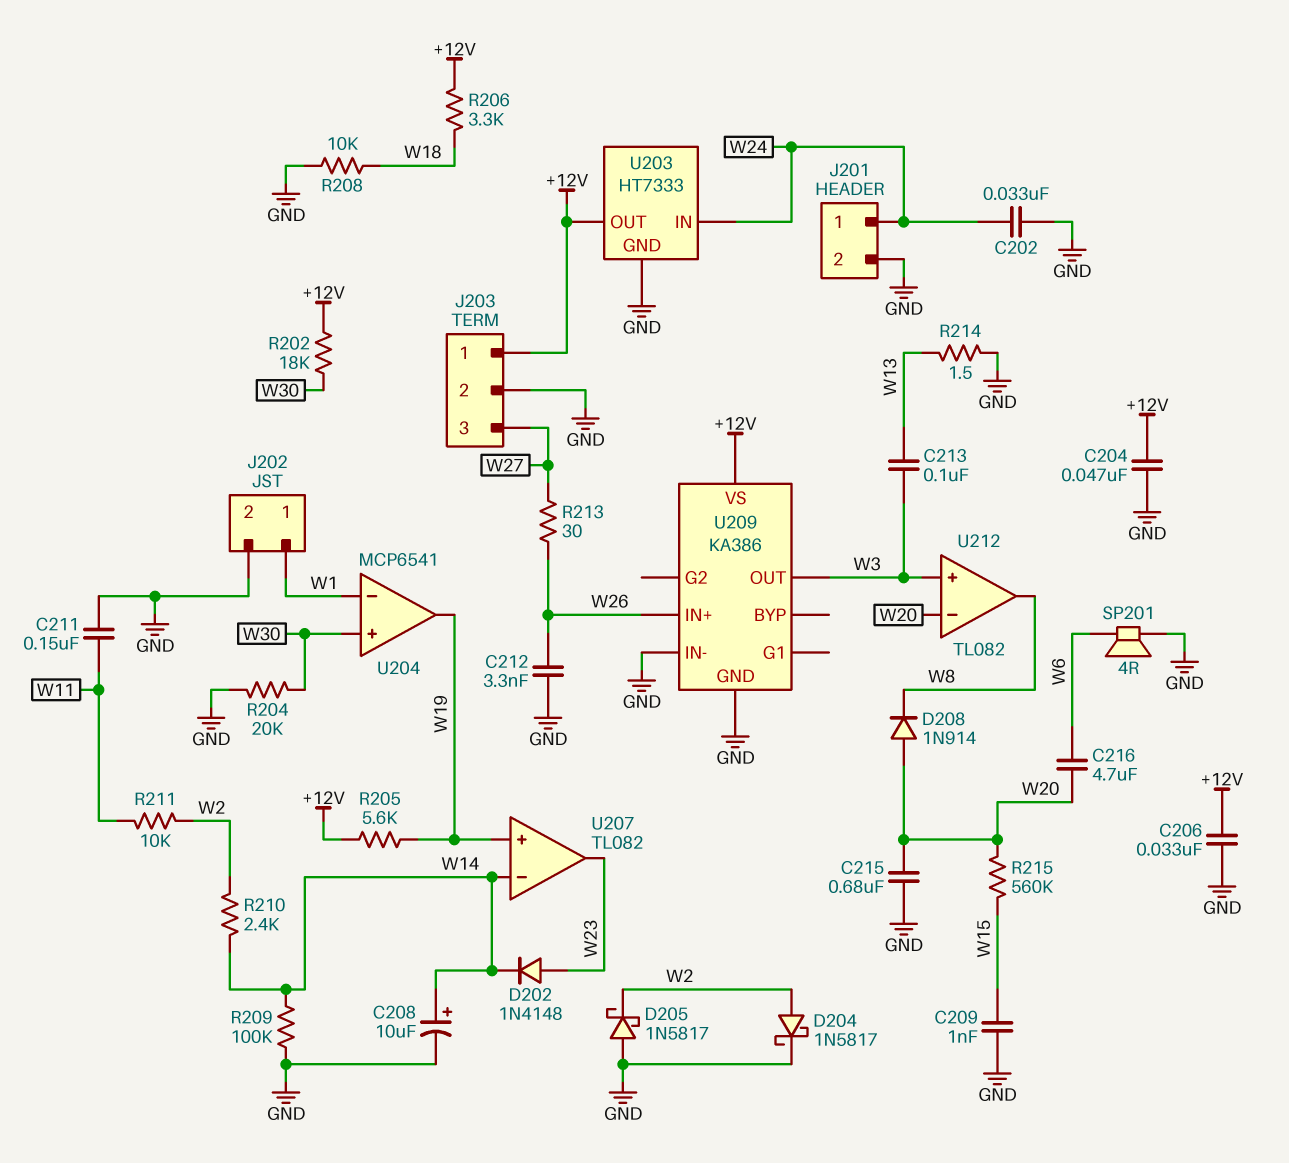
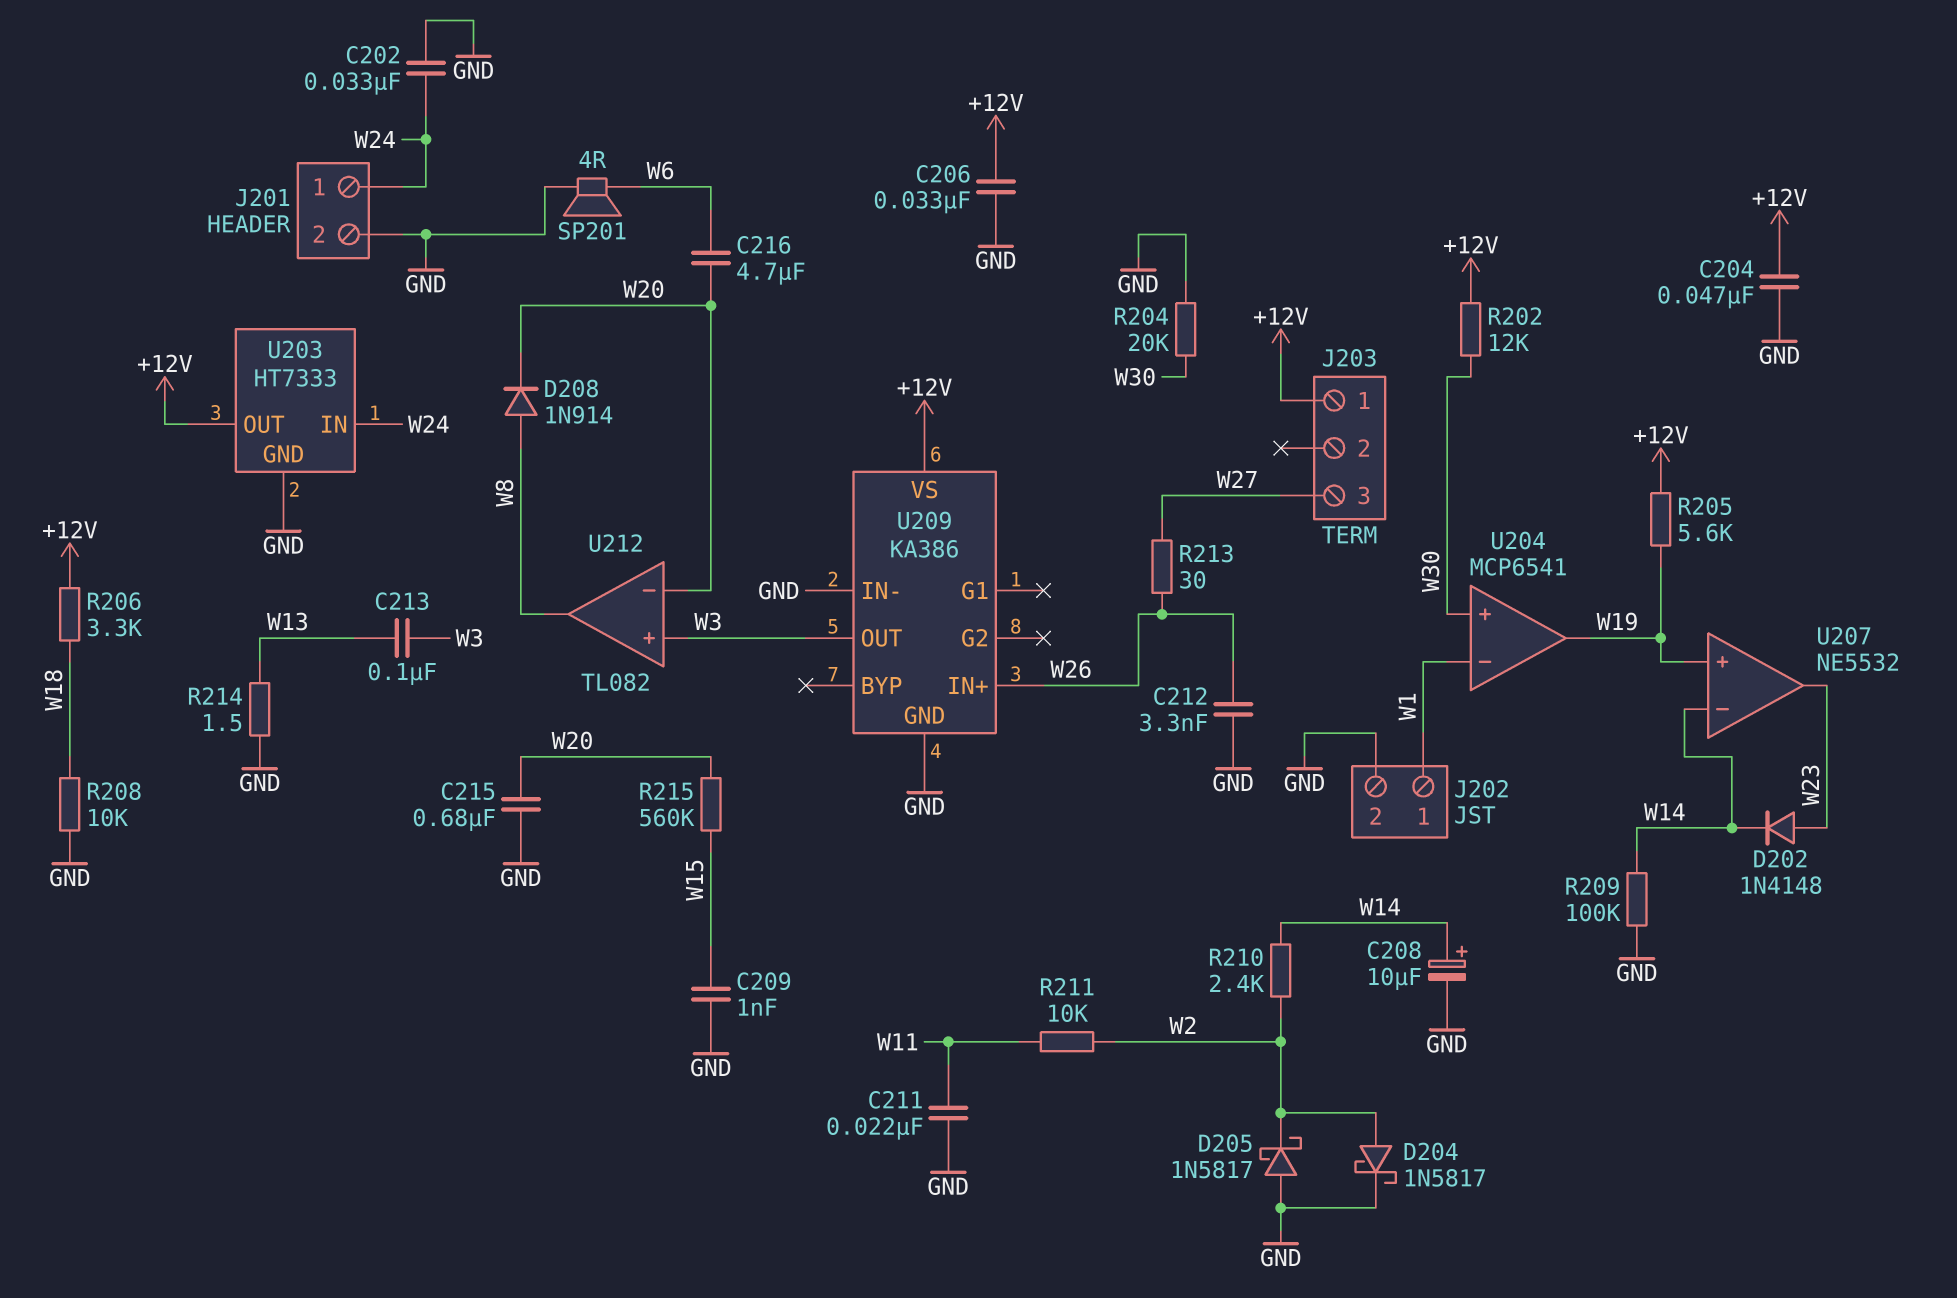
C211: 150nF (GND, W11) -> 22nF (GND, W11)
D208: diode 1N914 (A W20, K W8) -> diode 1N914 (A W8, K W20)
J203 pin 2: GND -> none
R202: 18k (+12V, W30) -> 12k (+12V, W30)
U207: TL082 -> NE5532

